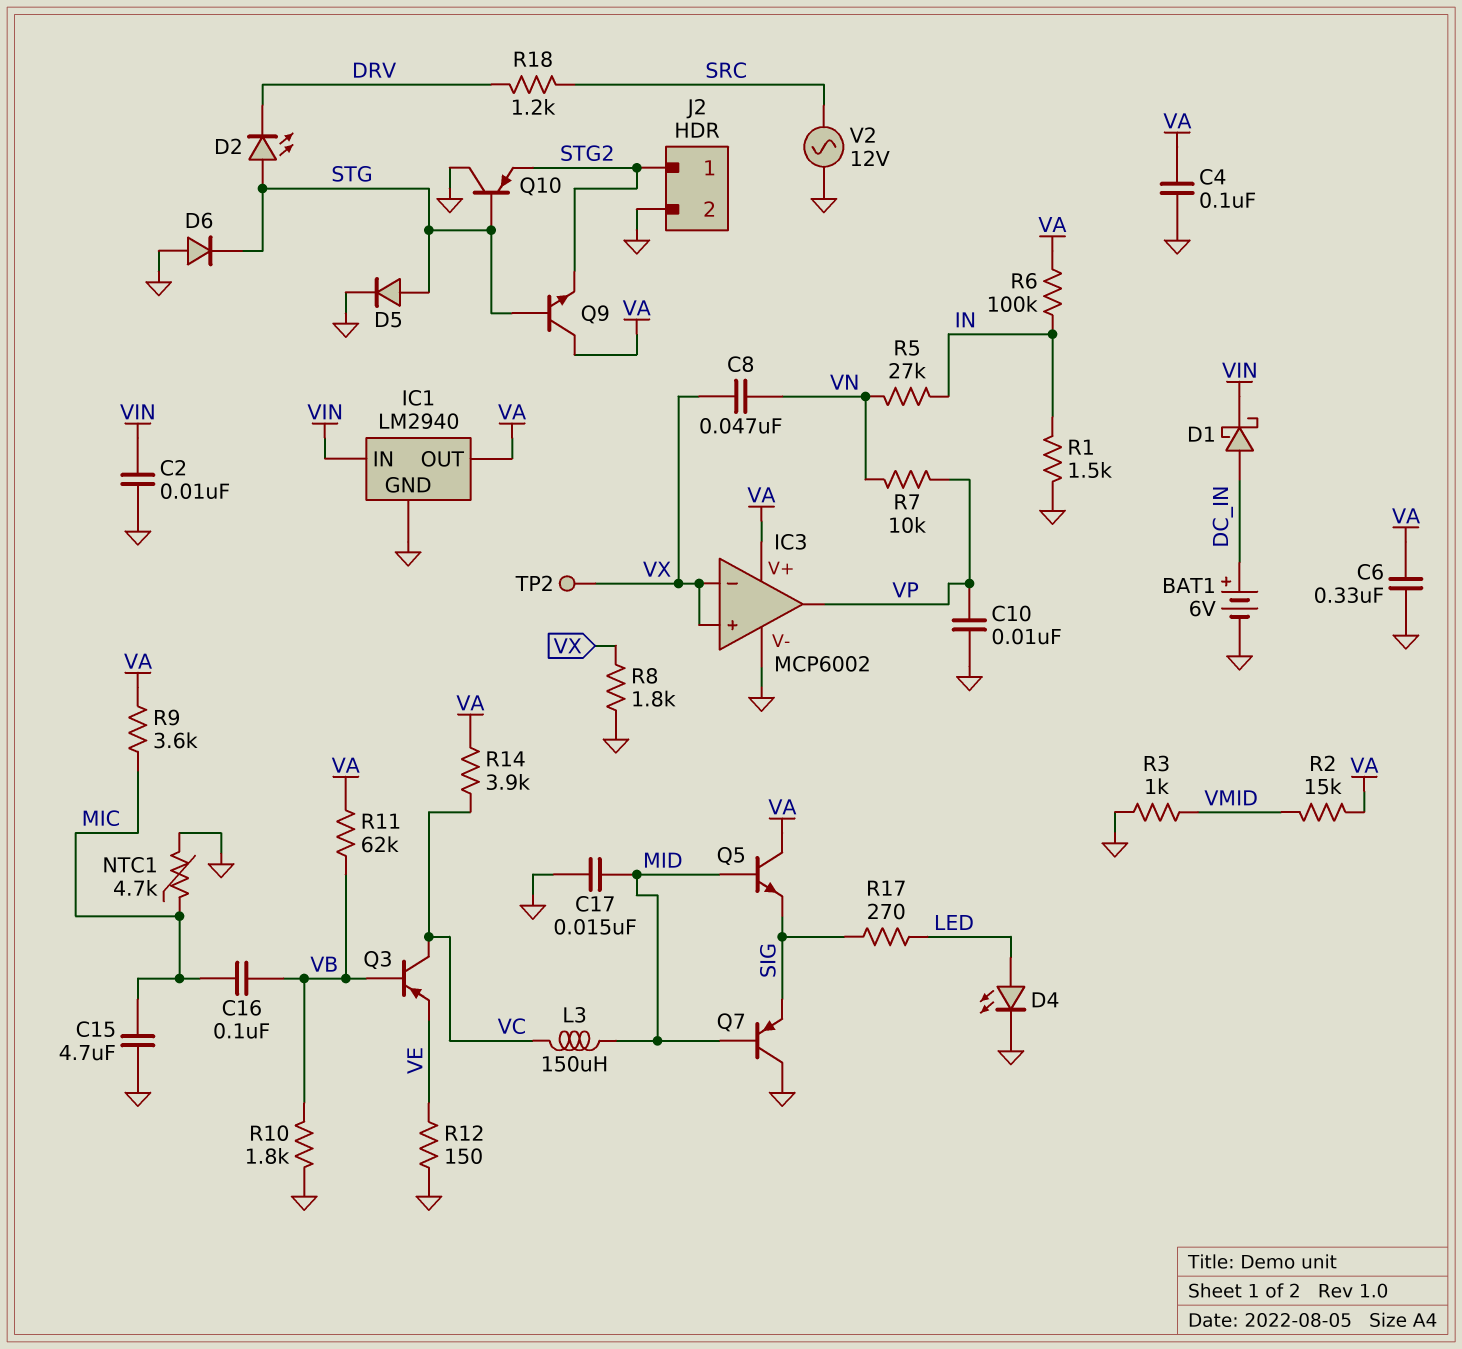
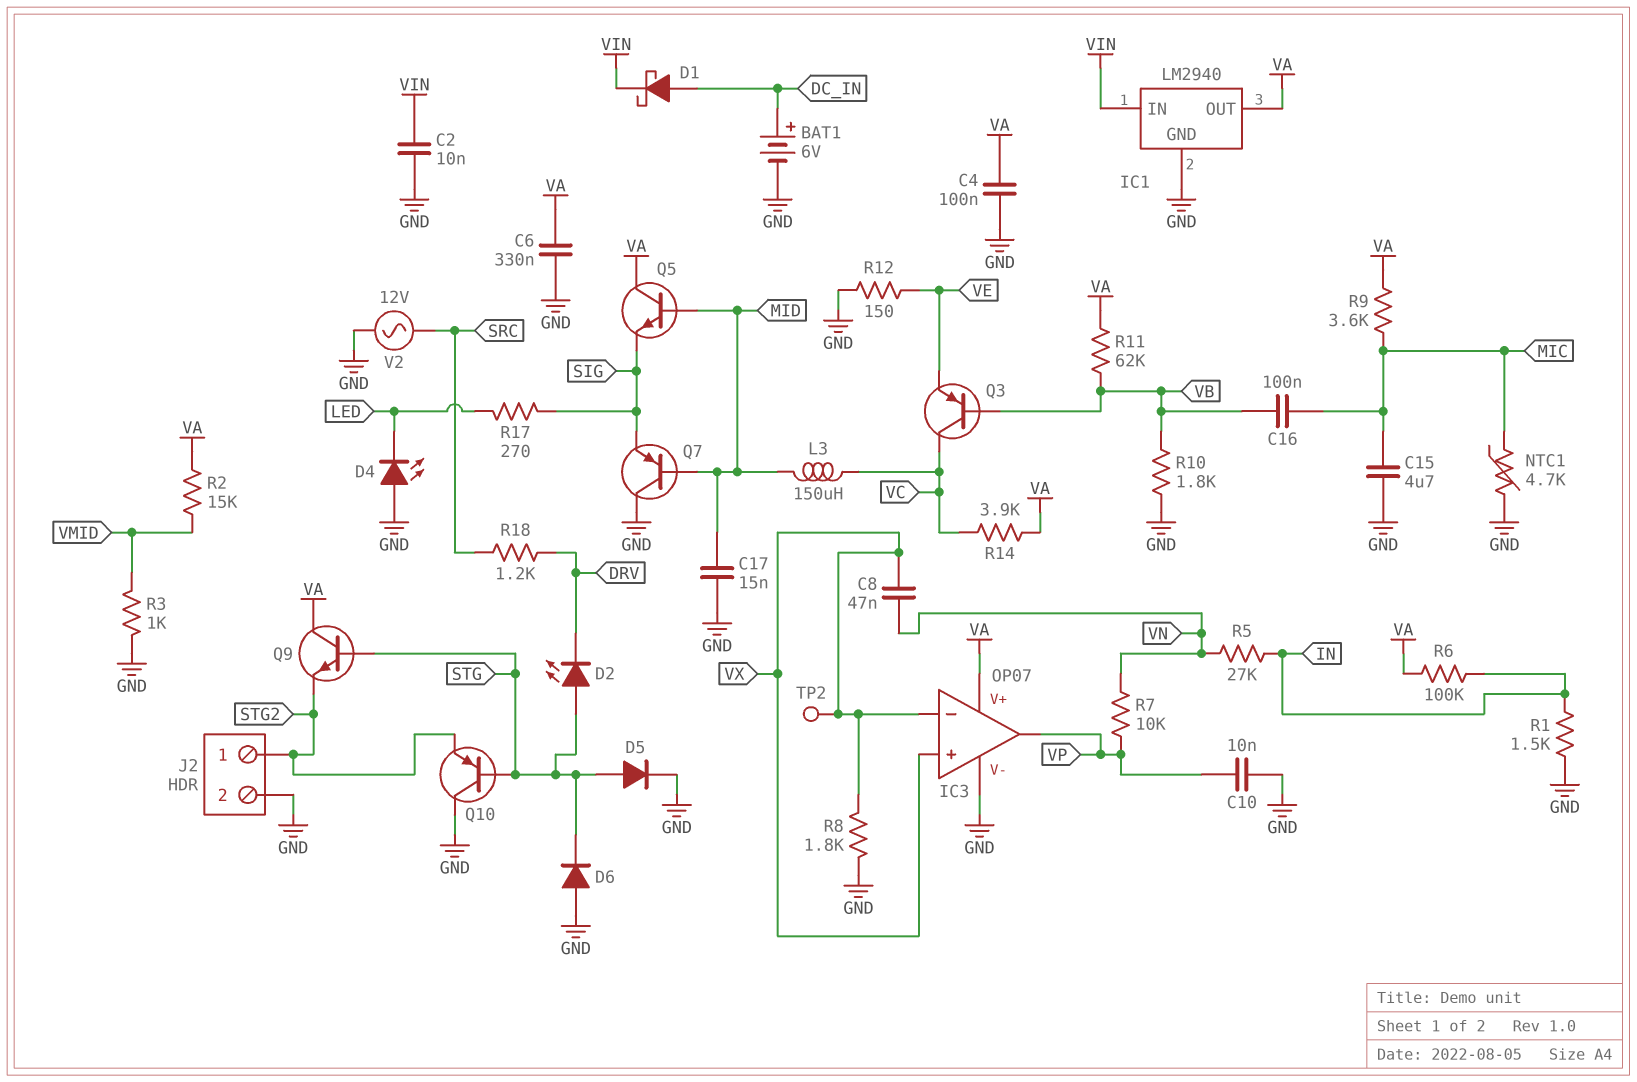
D4: LED (A LED, K GND) -> LED (A GND, K LED)
IC3: MCP6002 -> OP07

